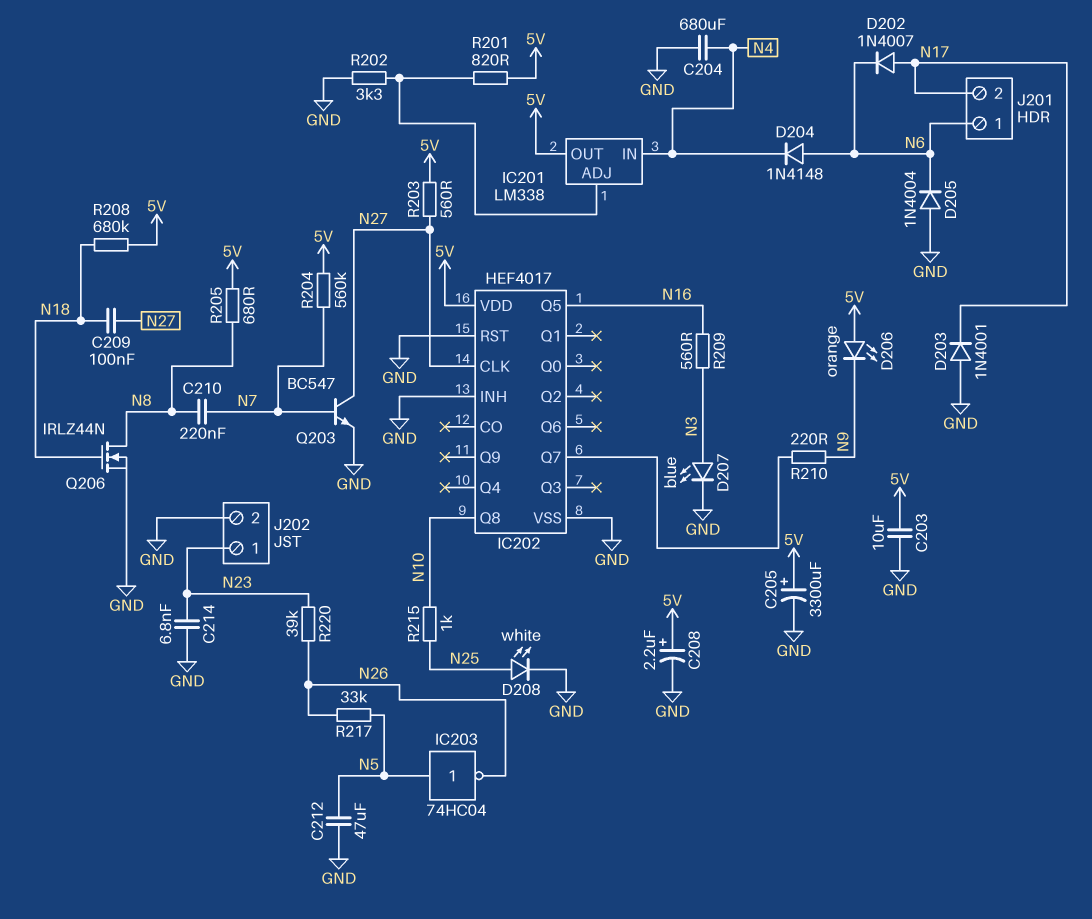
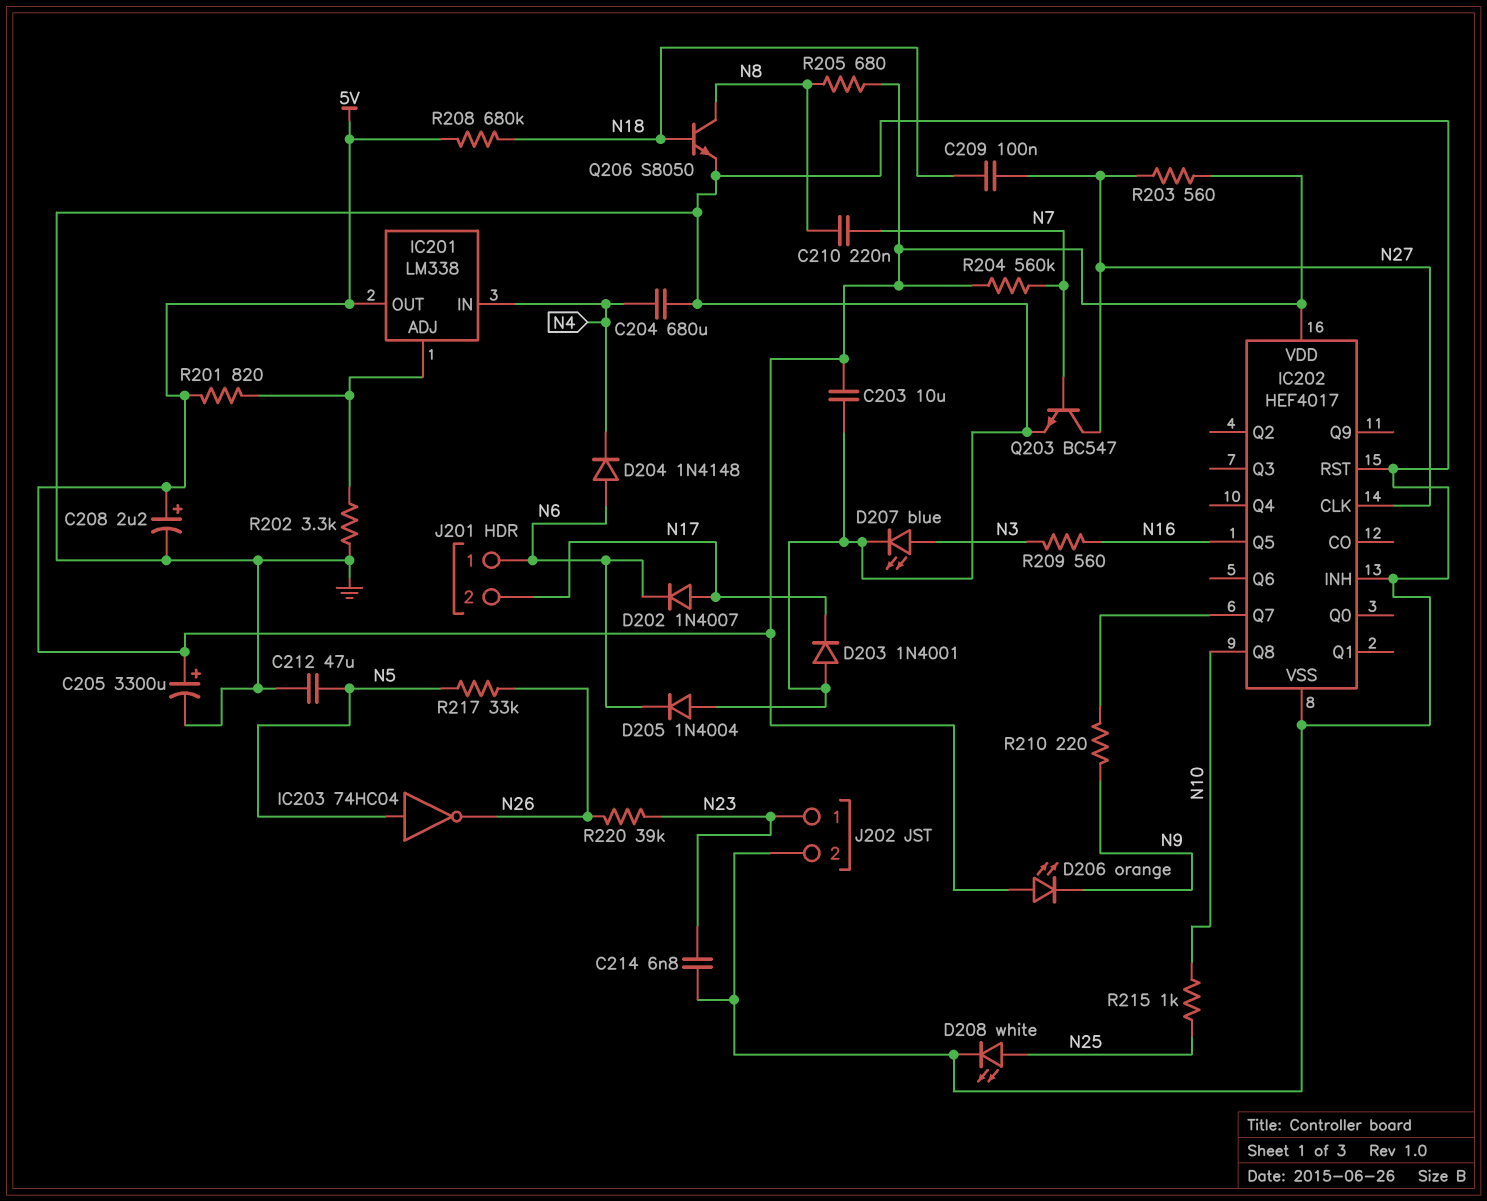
Q206: NMOS IRLZ44N (G N18, D N8, S GND) -> NPN S8050 (B N18, C N8, E GND)

